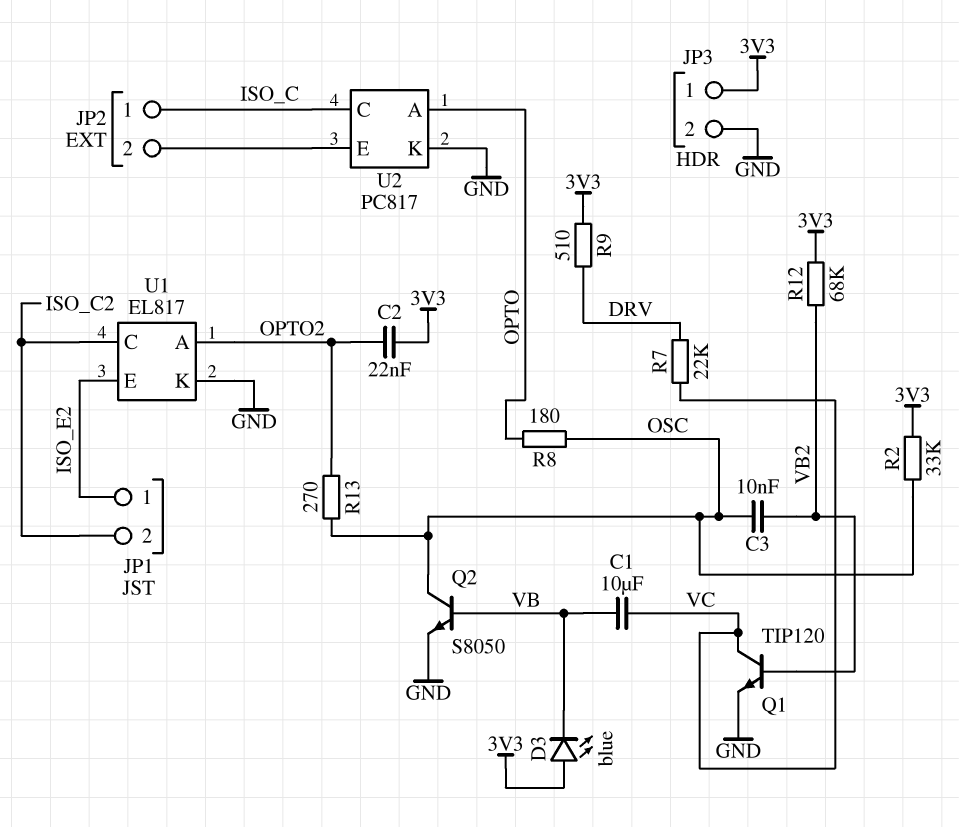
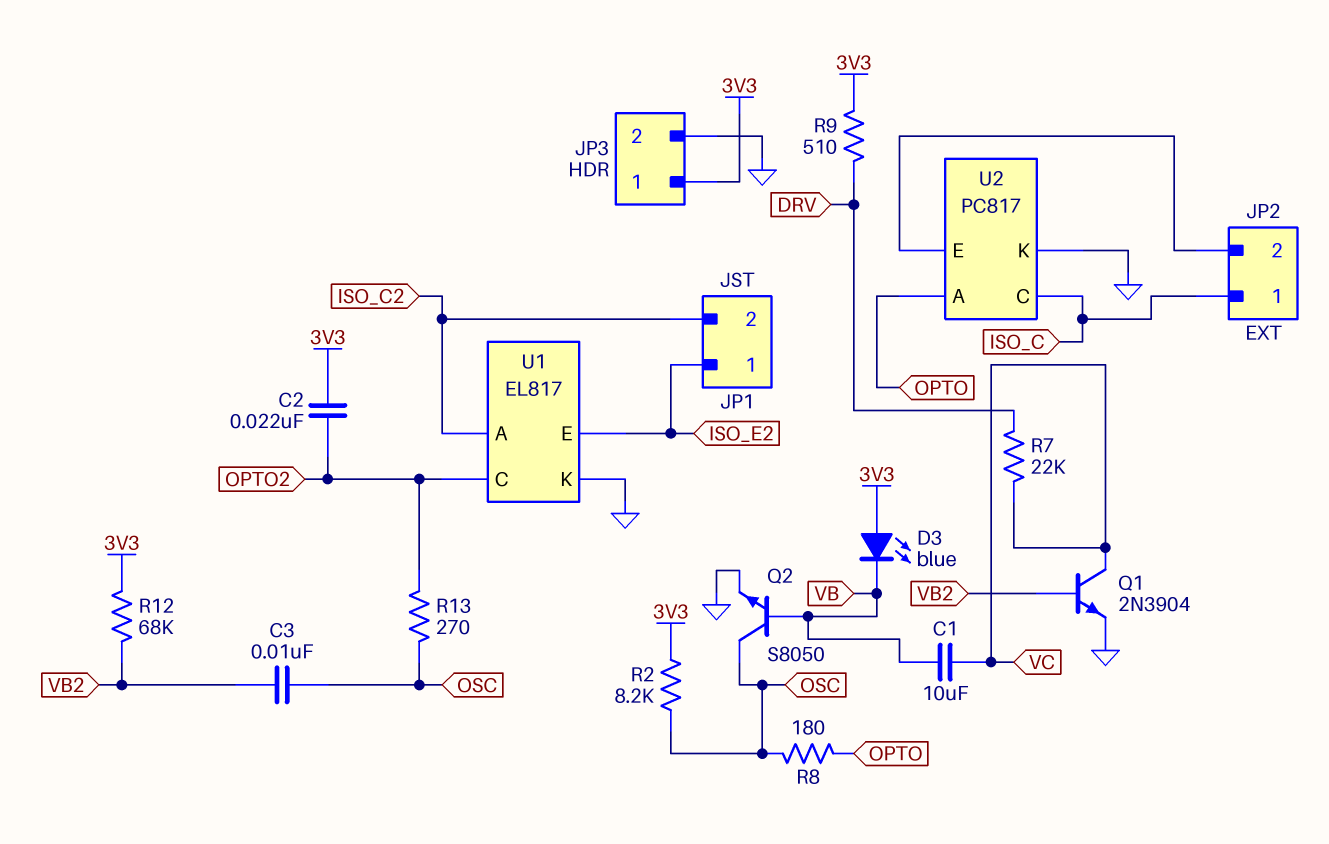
Q1: NPN TIP120 (B VB2, C VC, E GND) -> NPN 2N3904 (B VB2, C VC, E GND)
R2: 33k (3V3, OSC) -> 8.2k (3V3, OSC)
U1 pin A: OPTO2 -> ISO_C2
U1 pin C: ISO_C2 -> OPTO2

